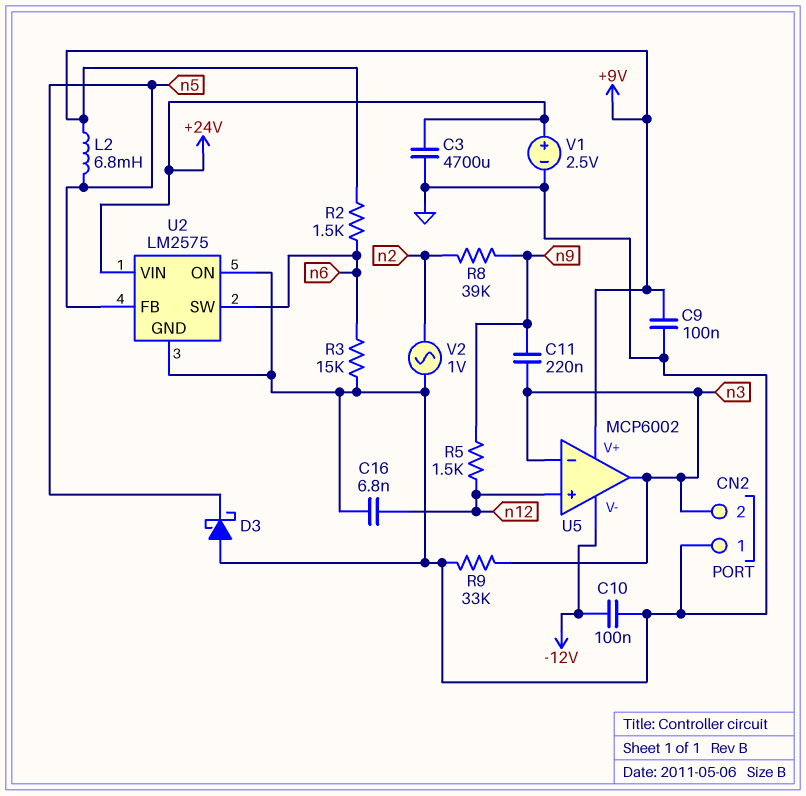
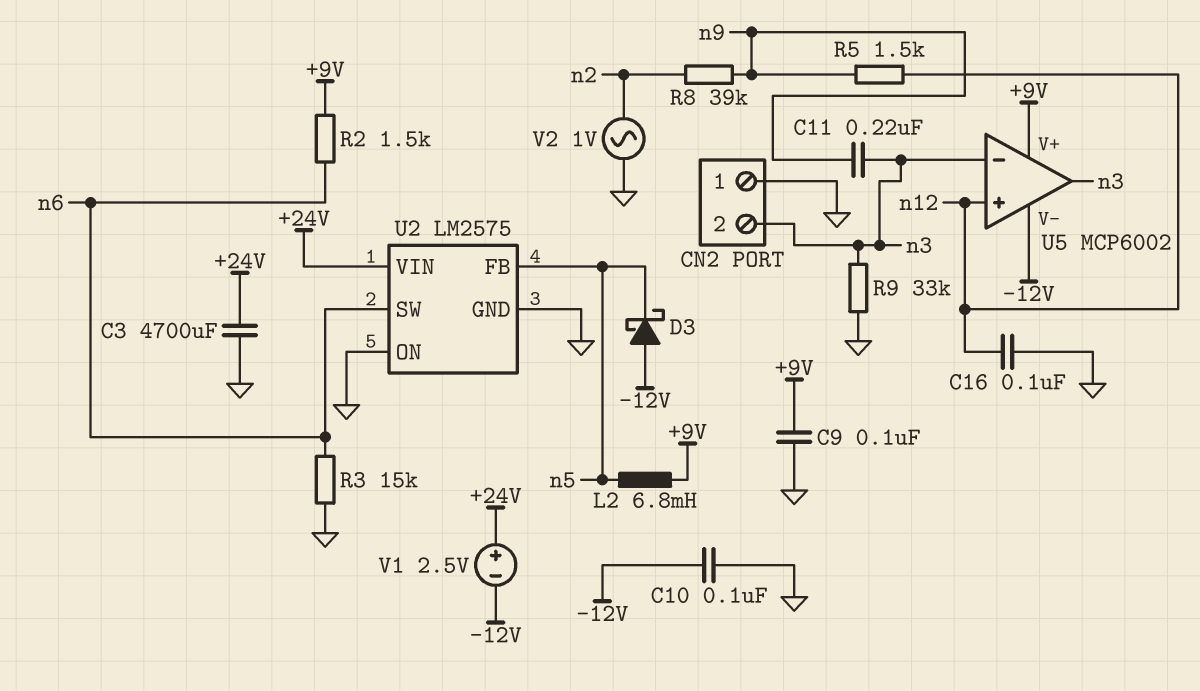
C16: 6.8nF (GND, n12) -> 100nF (GND, n12)
D3: schottky (A GND, K n5) -> schottky (A -12V, K n5)
V1: 2.5V (plus +24V, minus GND) -> 2.5V (plus +24V, minus -12V)

